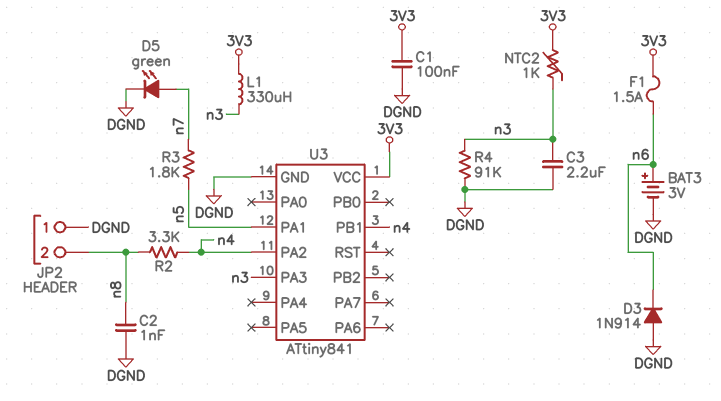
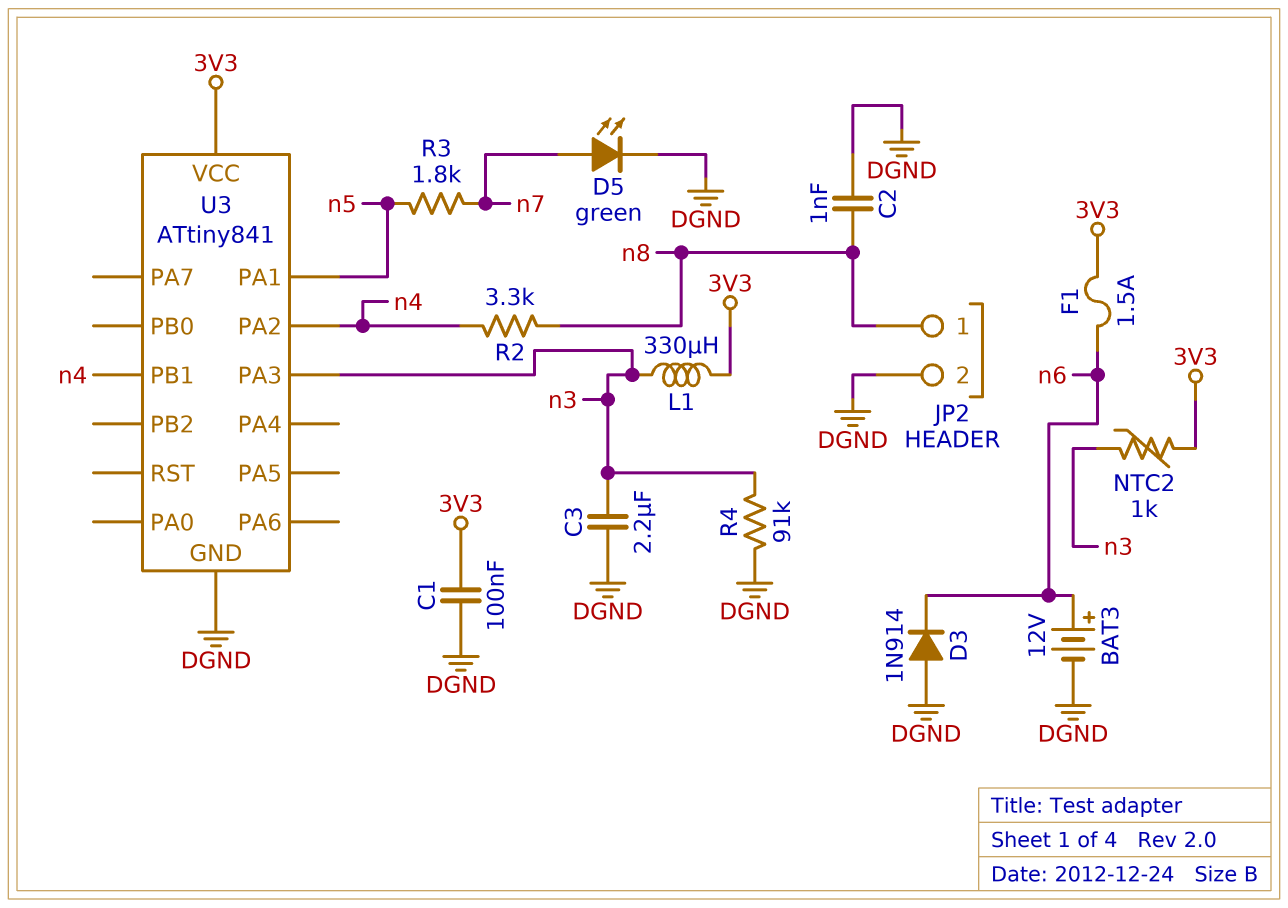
BAT3: 3V (plus n6, minus DGND) -> 12V (plus n6, minus DGND)
JP2 pin 1: DGND -> n8
JP2 pin 2: n8 -> DGND

